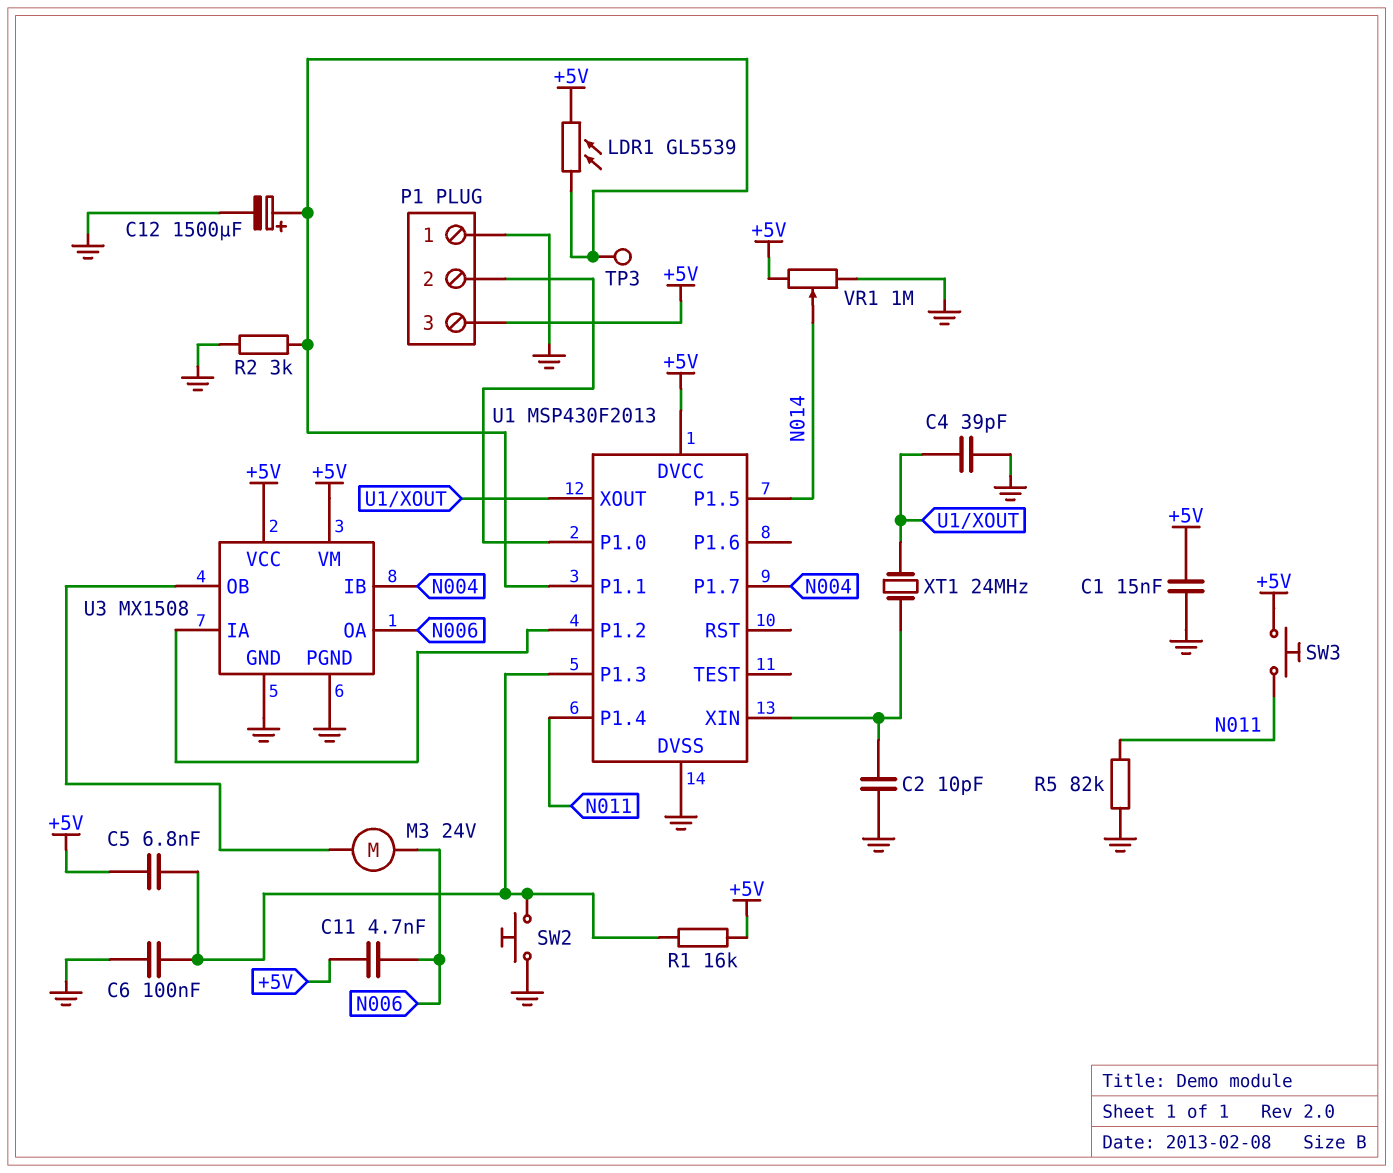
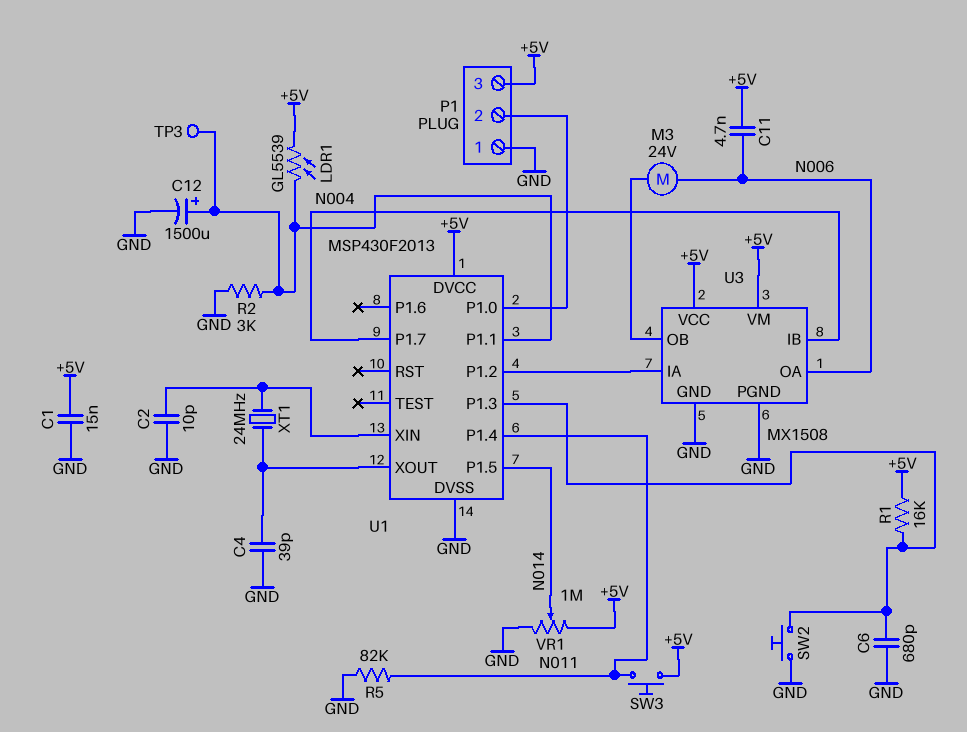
C5: 6.8nF (+5V, U1/P1.3) -> none
C6: 100nF (GND, U1/P1.3) -> 680pF (GND, U1/P1.3)

